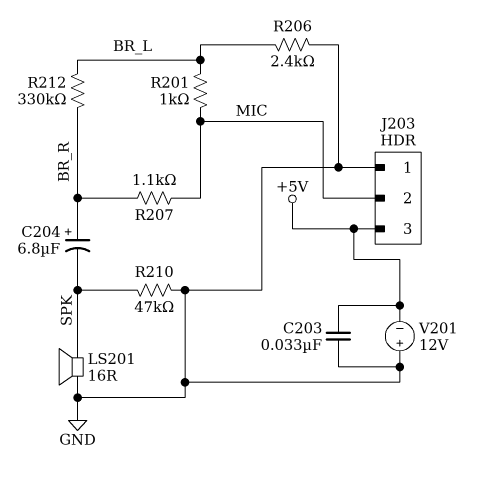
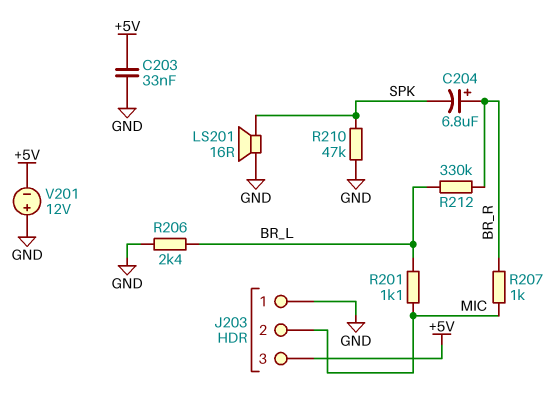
R201: 1k (BR_L, MIC) -> 1.1k (BR_L, MIC)
R207: 1.1k (BR_R, MIC) -> 1k (BR_R, MIC)

